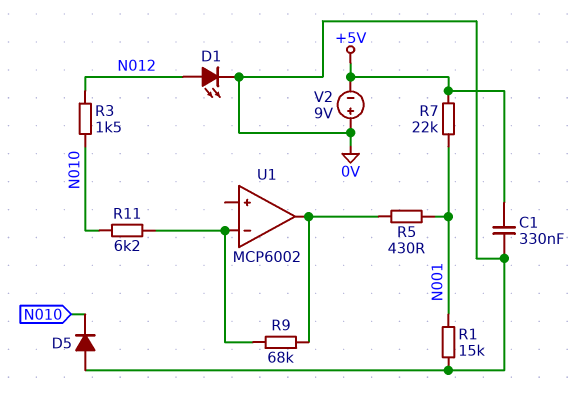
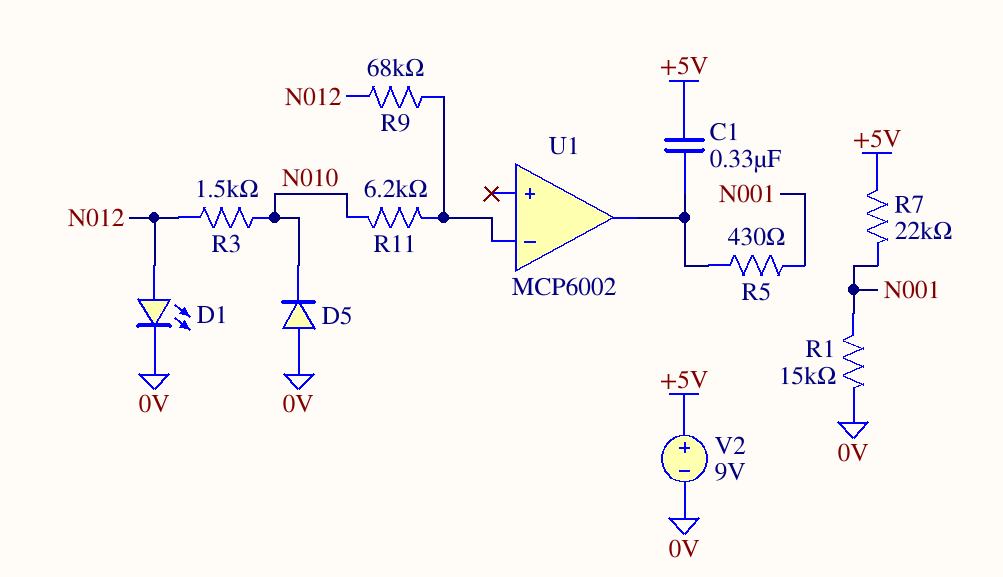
C1: 330nF (+5V, 0V) -> 330nF (+5V, U1/out)
R9: 68k (U1/in-, U1/out) -> 68k (N012, U1/in-)
V2: 9V (plus 0V, minus +5V) -> 9V (plus +5V, minus 0V)

